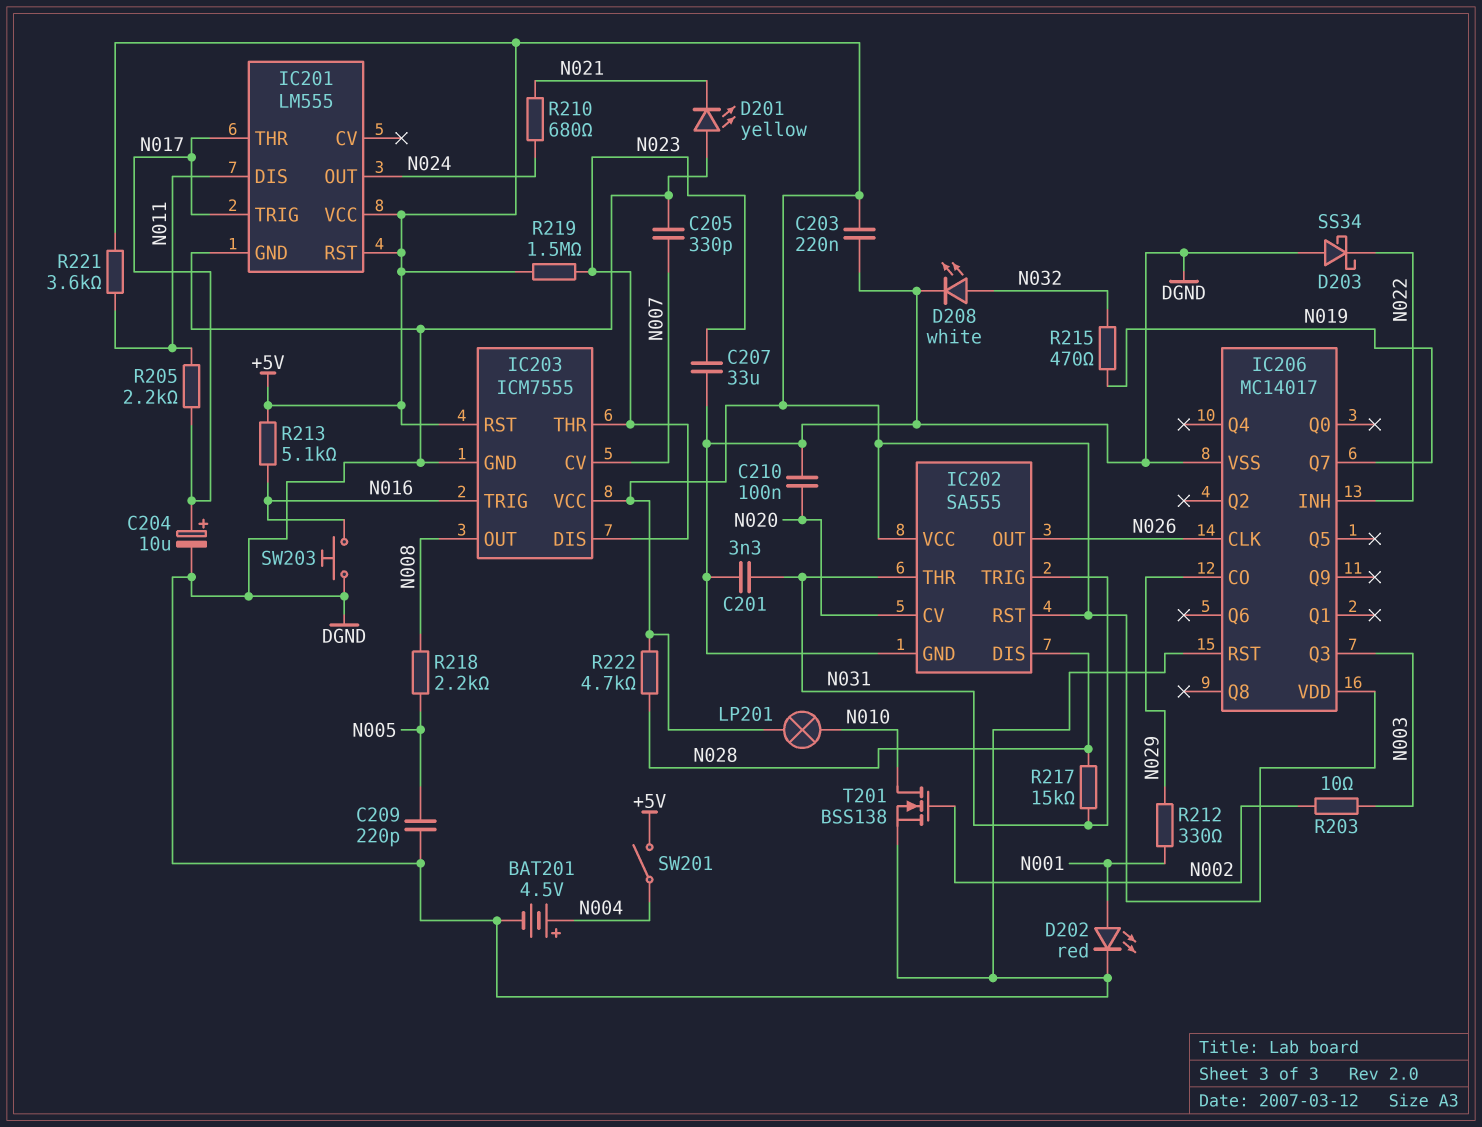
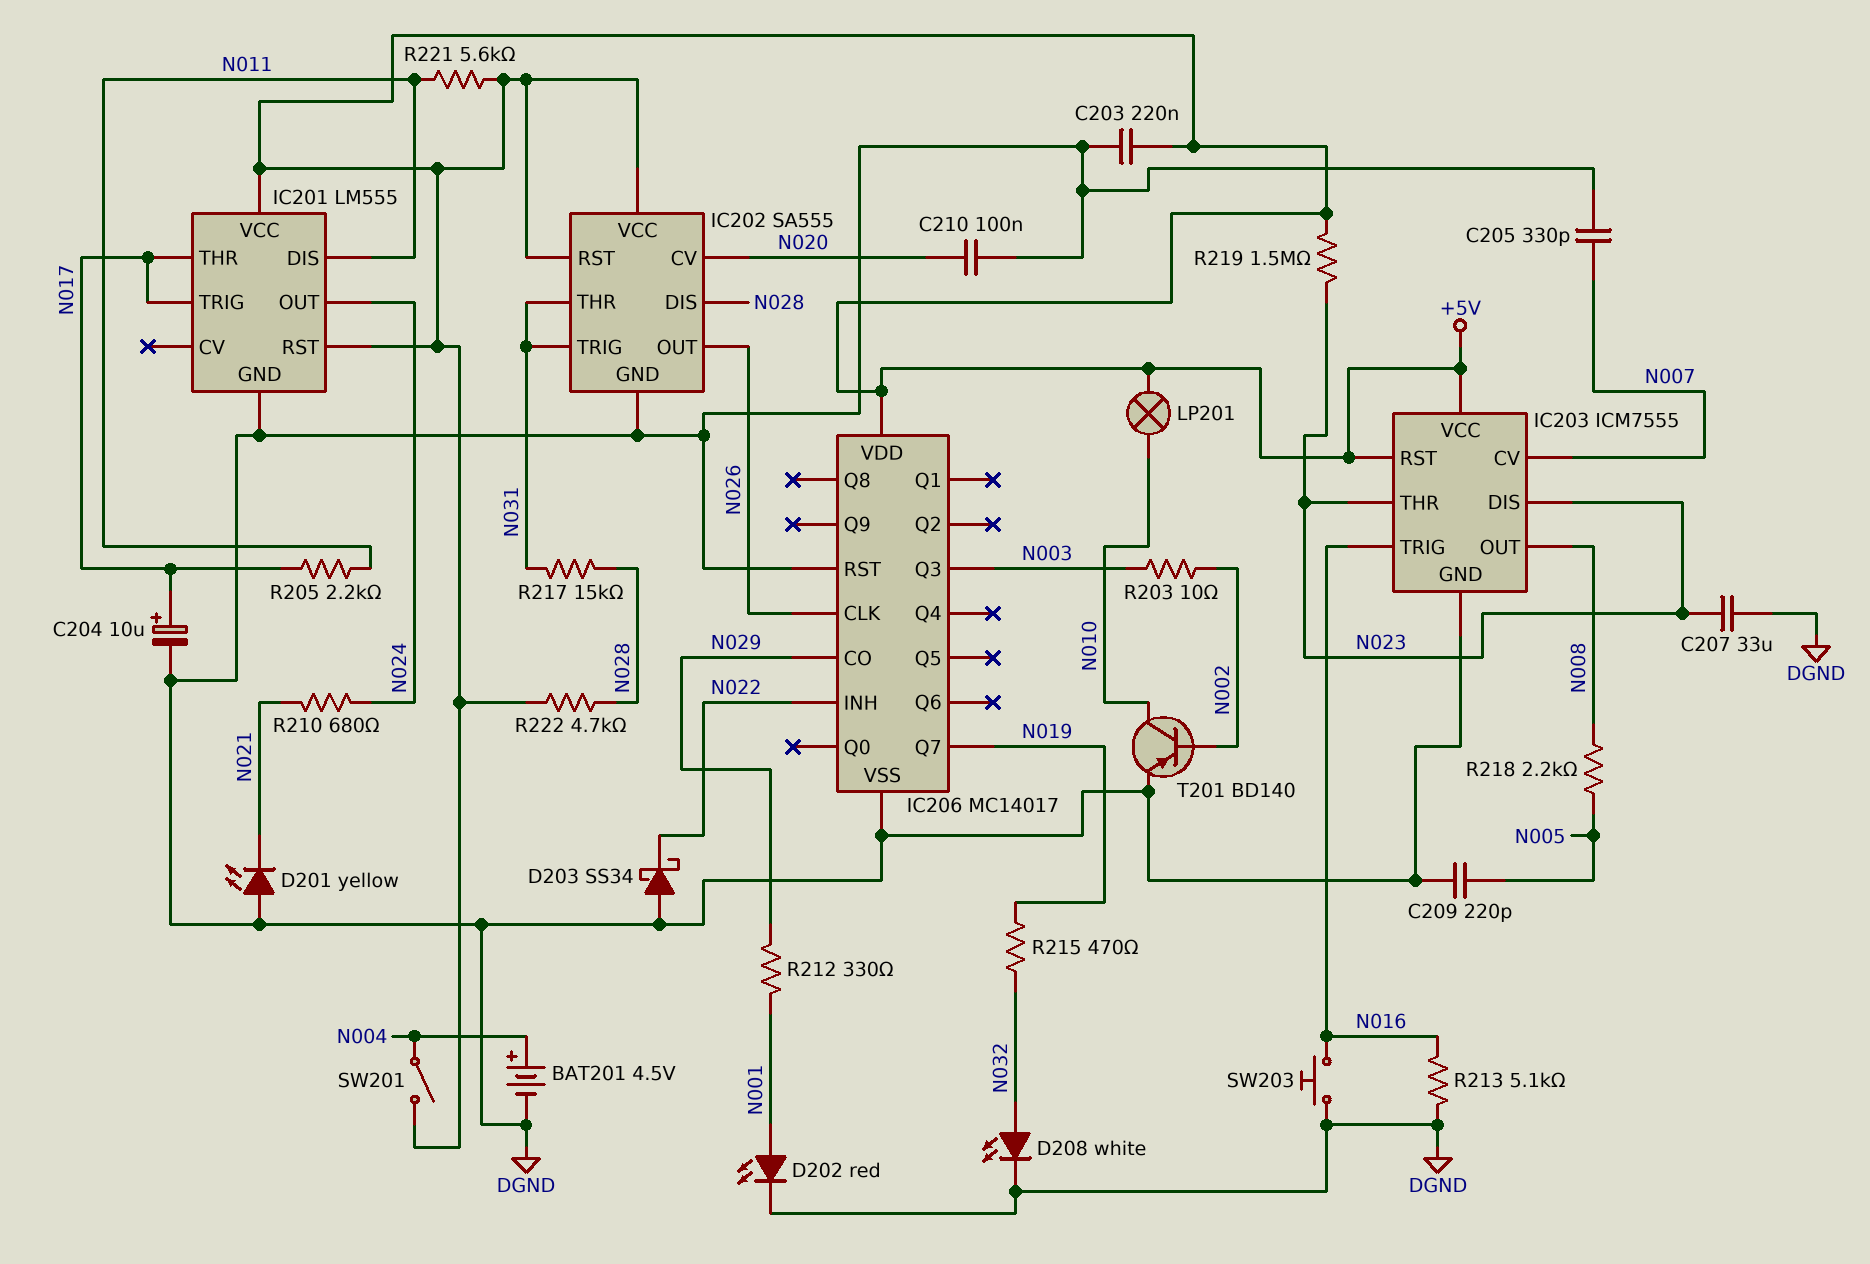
C201: 3.3nF (DGND, N031) -> none
R213: 5.1k (+5V, N016) -> 5.1k (DGND, N016)
R221: 3.6k (+5V, N011) -> 5.6k (+5V, N011)
T201: NMOS BSS138 (G N002, D N010, S DGND) -> PNP BD140 (B N002, C N010, E DGND)

